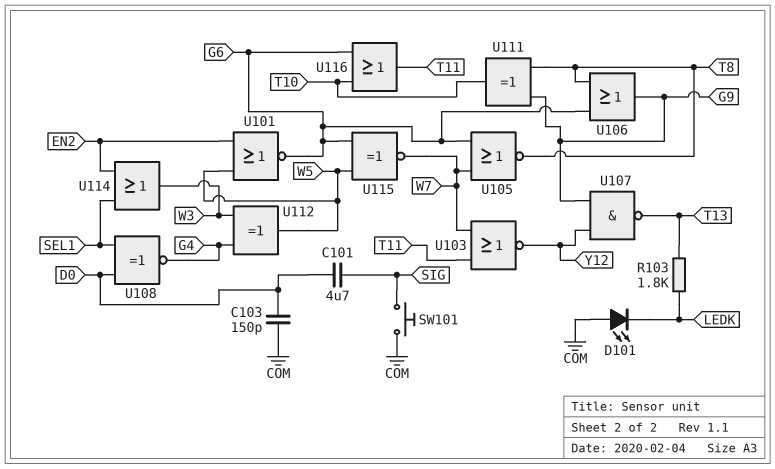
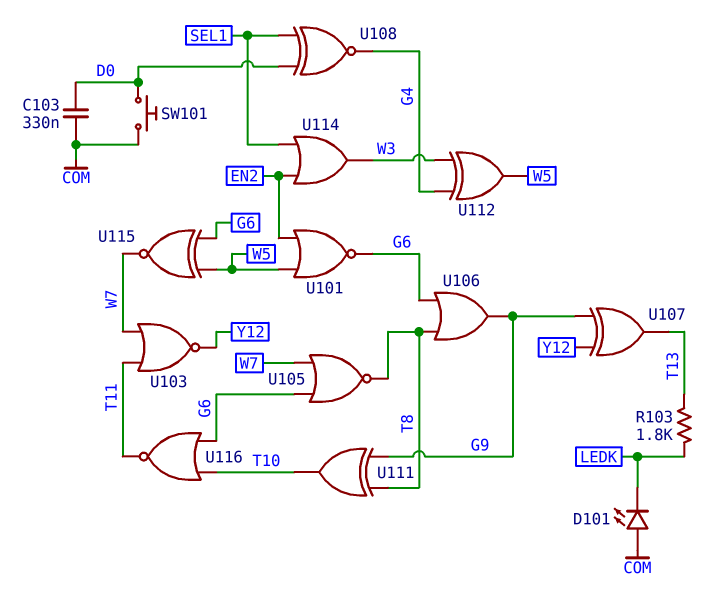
C101: 4.7uF (D0, SIG) -> none
C103: 150pF (COM, D0) -> 330nF (COM, D0)
SW101: button (COM, SIG) -> button (COM, D0)
U107: NAND (in G9, in Y12, out T13) -> XOR (in G9, in Y12, out T13)
U116: OR (in G6, in T10, out T11) -> NOR (in G6, in T10, out T11)

